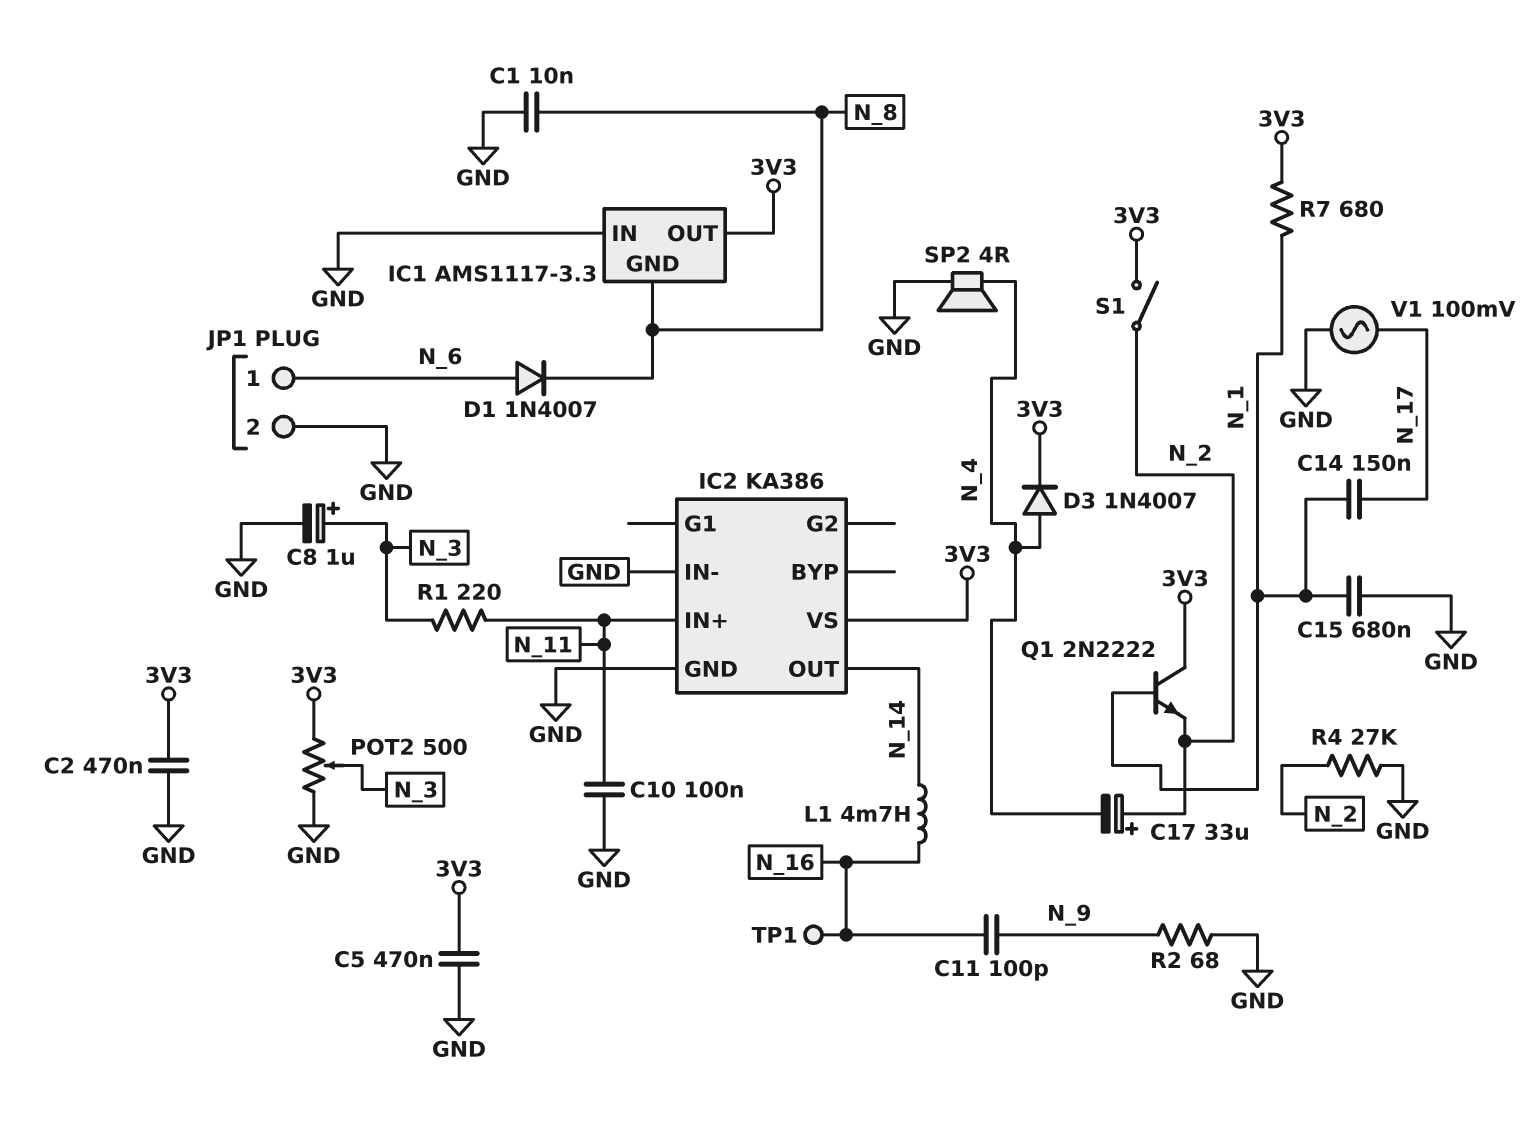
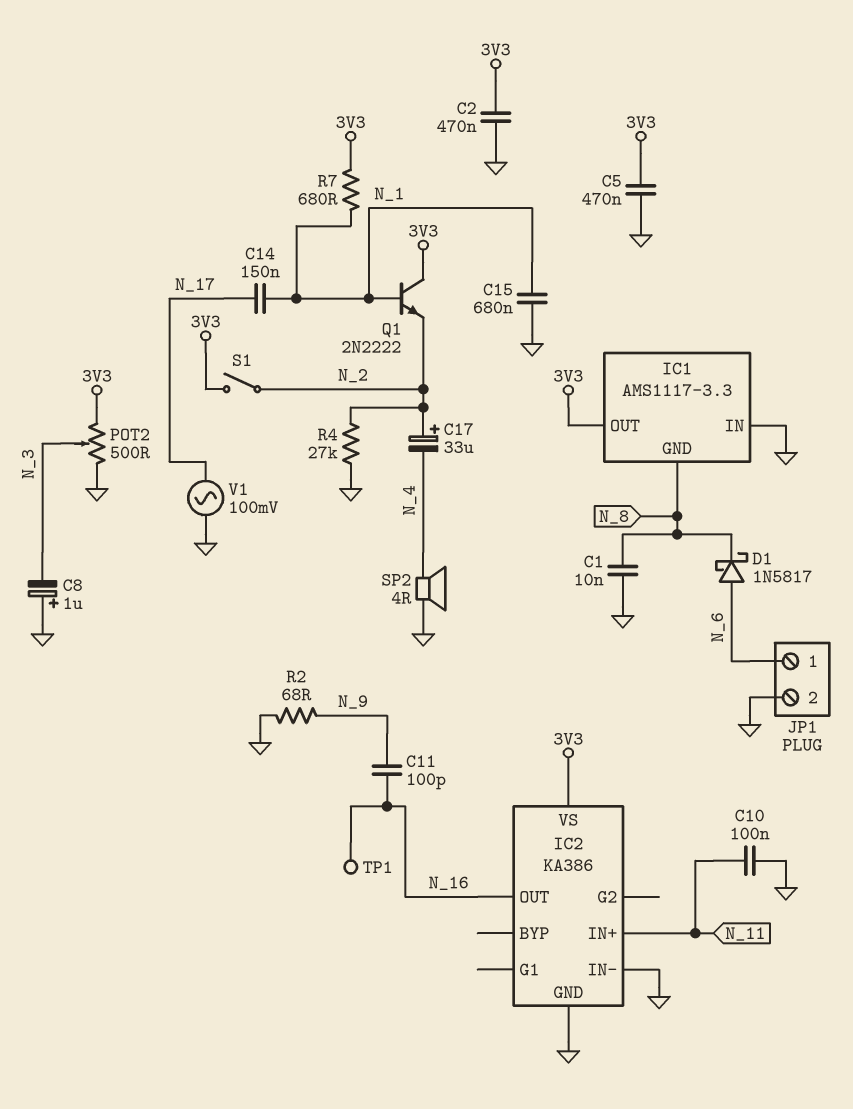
C8: 1uF (plus N_3, minus GND) -> 1uF (plus GND, minus N_3)
D1: diode 1N4007 (A N_6, K N_8) -> schottky 1N5817 (A N_6, K N_8)
D3: diode 1N4007 (A N_4, K 3V3) -> none
IC2 pin OUT: N_14 -> N_16
L1: 4.7mH (N_14, N_16) -> none
R1: 220 (N_3, N_11) -> none

